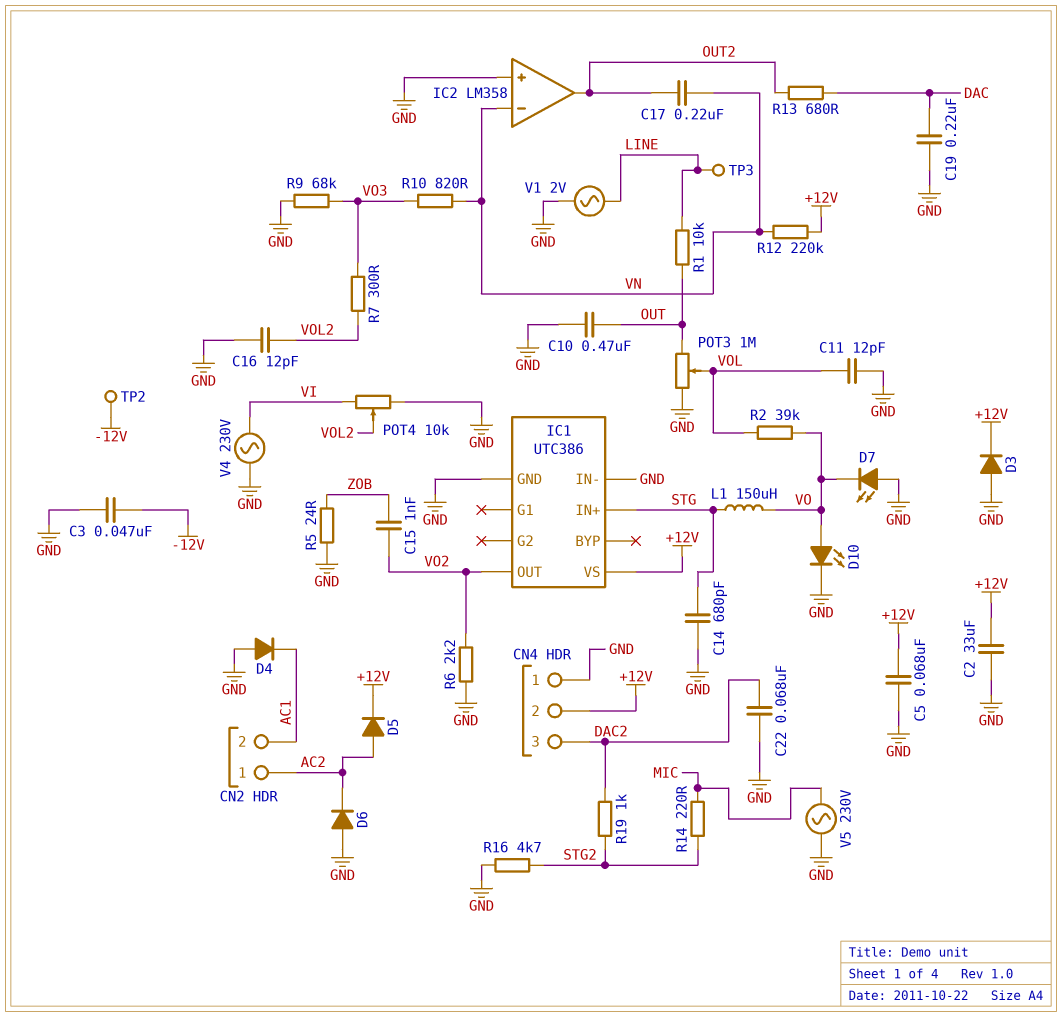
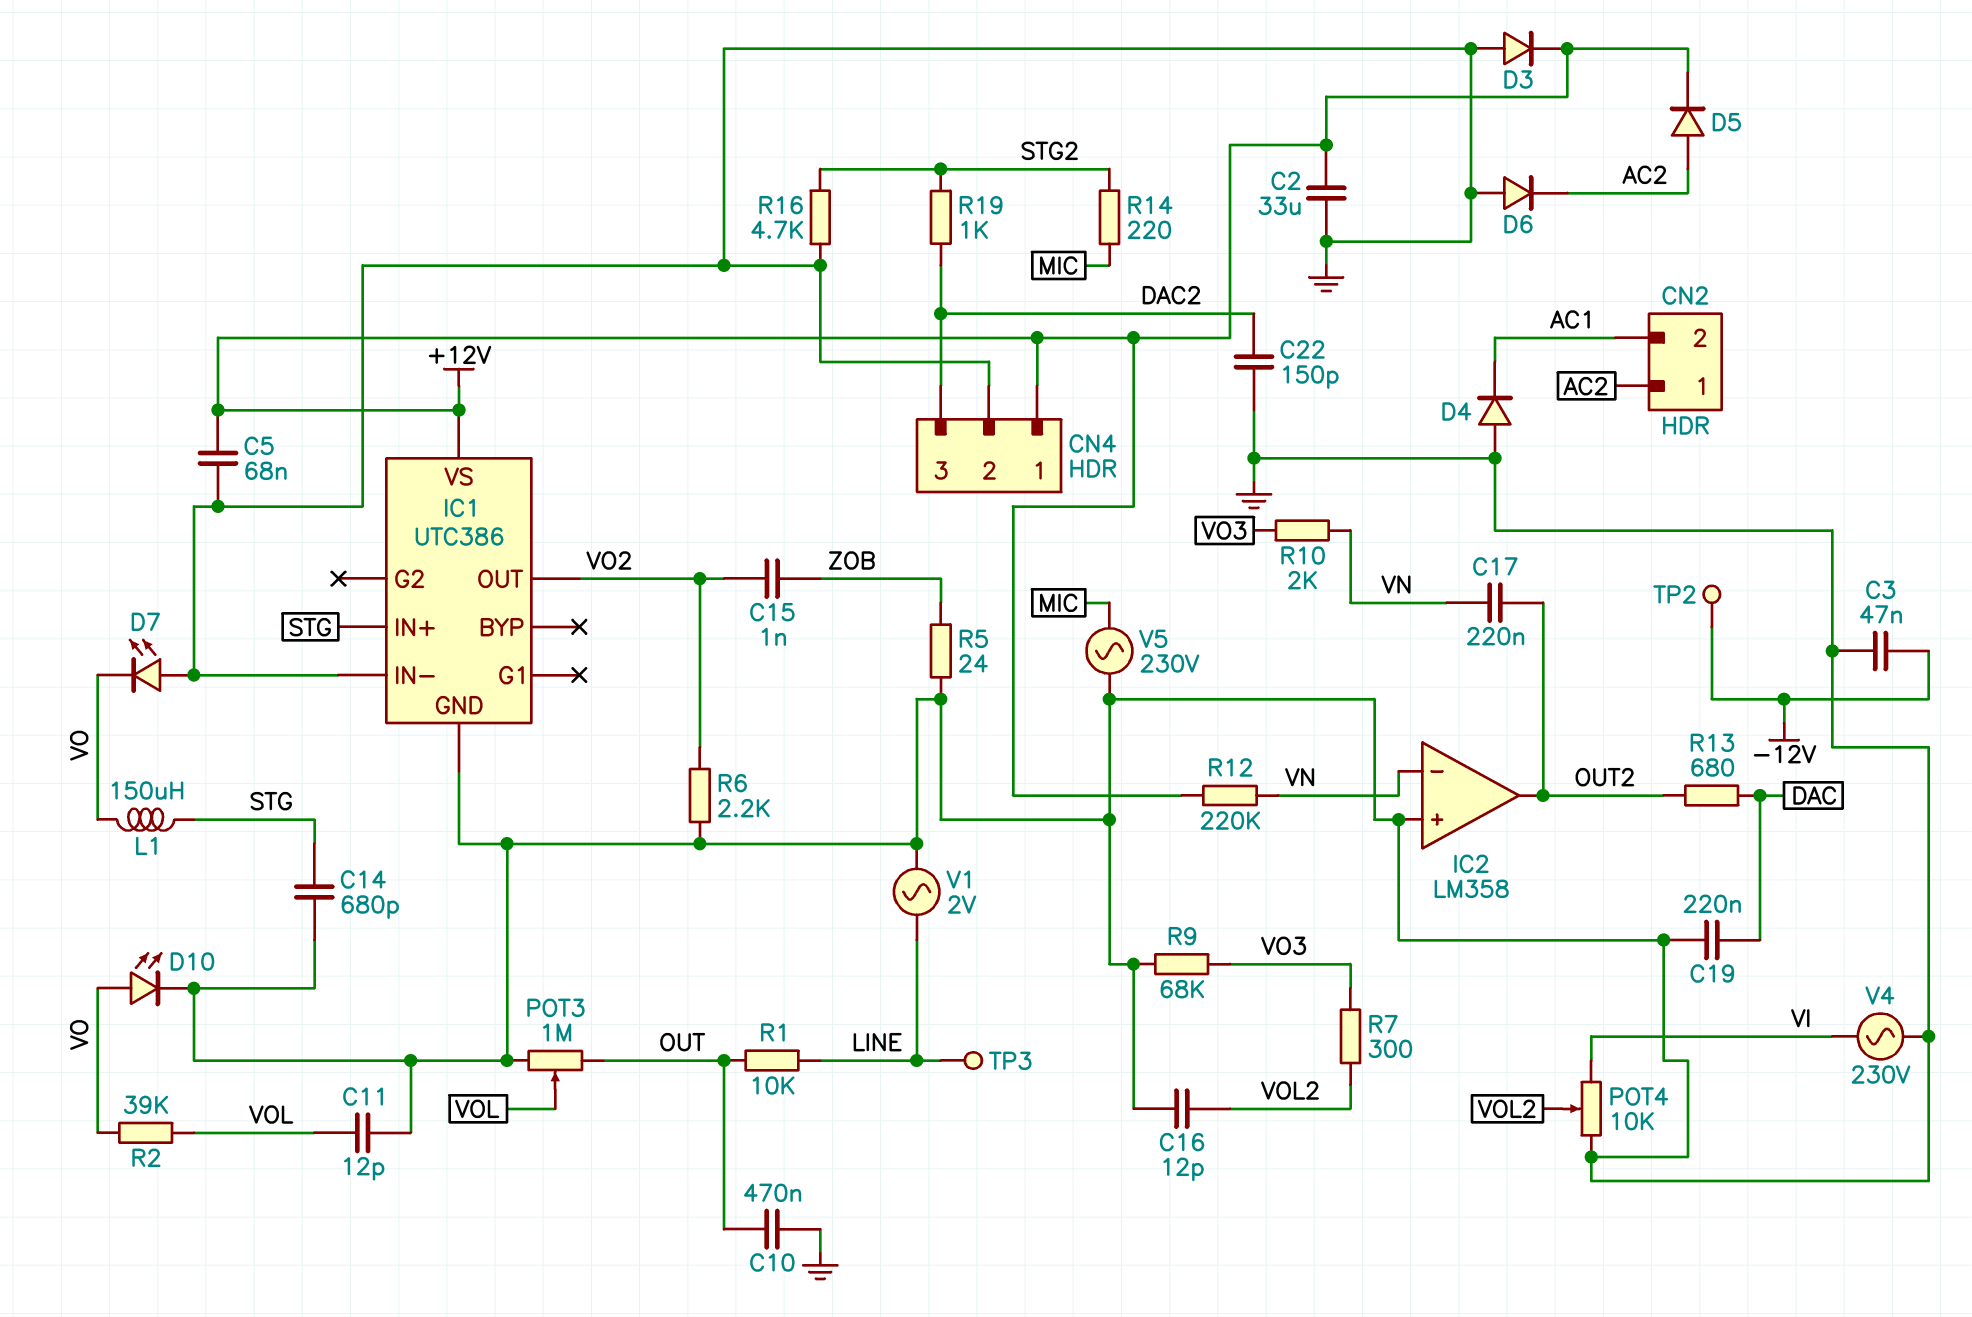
C22: 68nF (DAC2, GND) -> 150pF (DAC2, GND)
CN4 pin 1: GND -> +12V
CN4 pin 2: +12V -> GND
R10: 820 (VN, VO3) -> 2k (VN, VO3)

